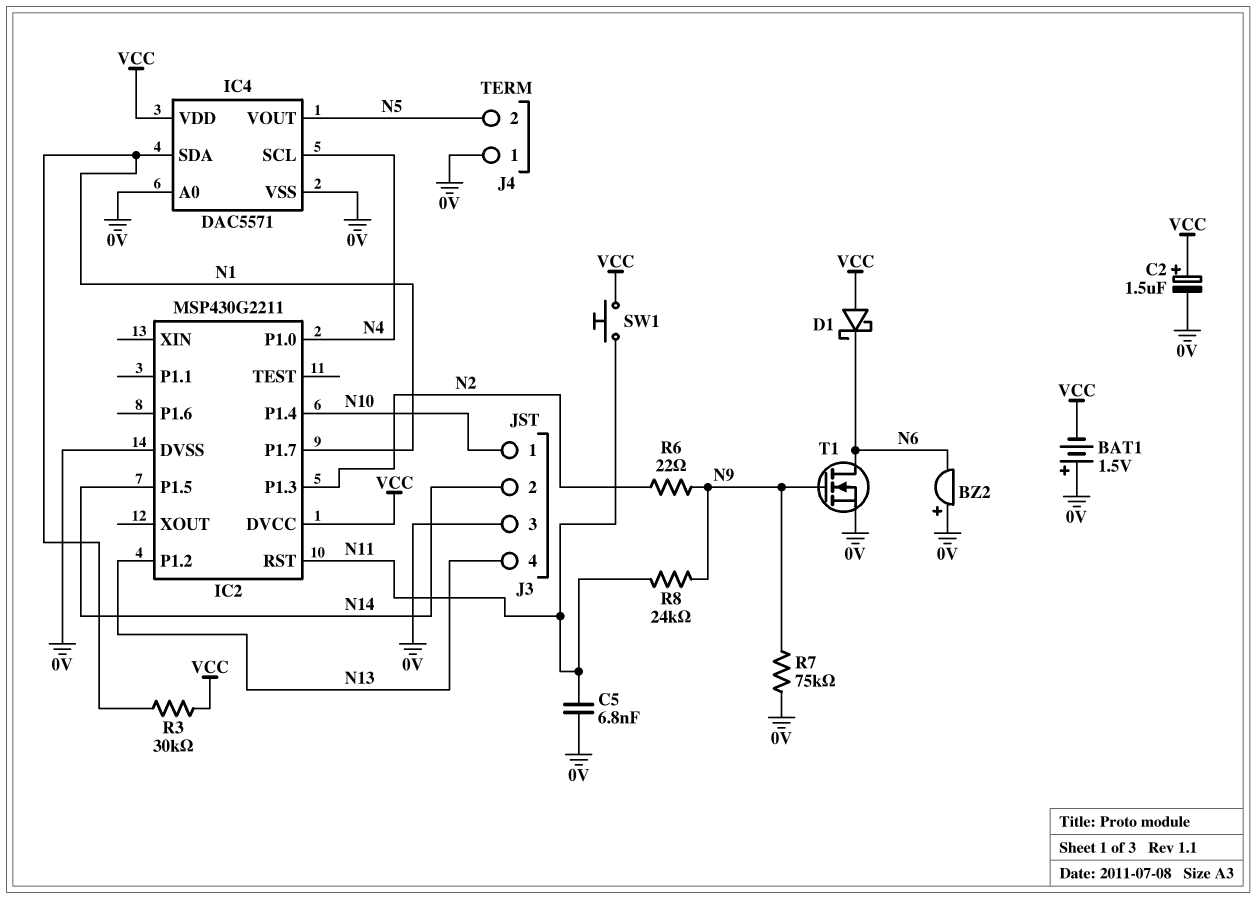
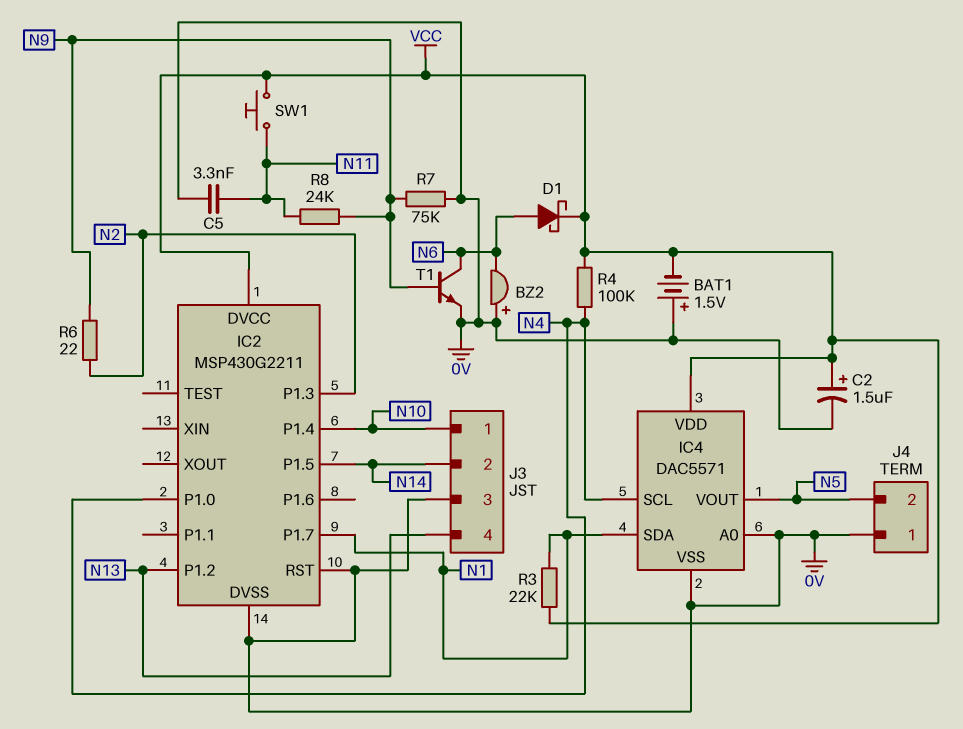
C5: 6.8nF (0V, N11) -> 3.3nF (0V, N11)
D1: schottky (A VCC, K N6) -> schottky (A N6, K VCC)
IC2 pin RST: N11 -> 0V
R3: 30k (N1, VCC) -> 22k (N1, VCC)
R4: none -> 100k (N4, VCC)
T1: NMOS (G N9, D N6, S 0V) -> NPN (B N9, C N6, E 0V)

